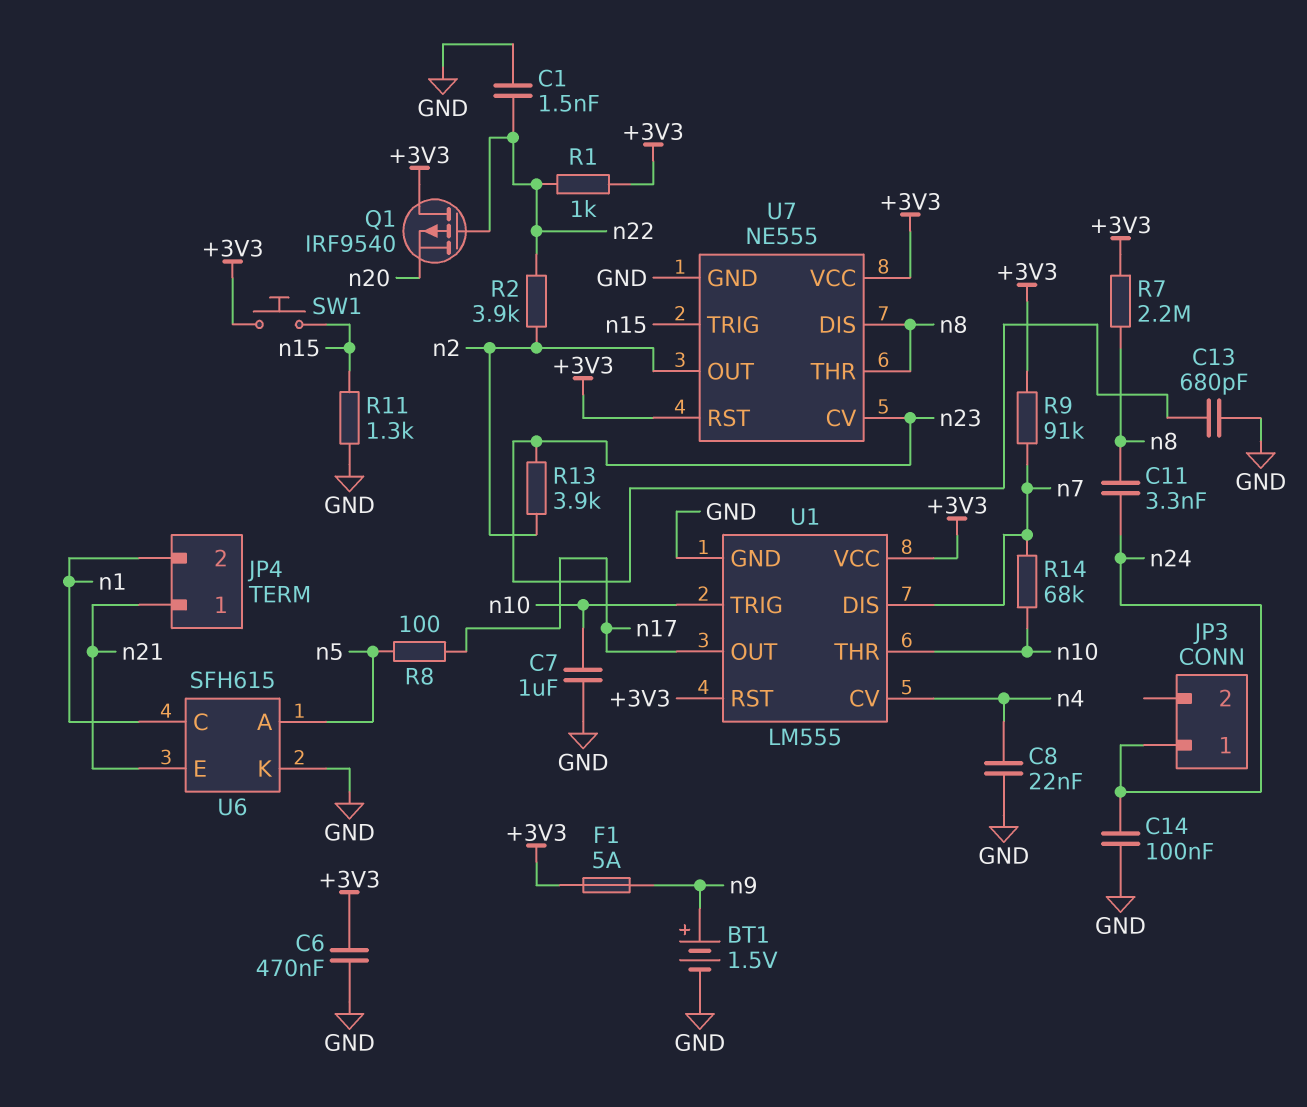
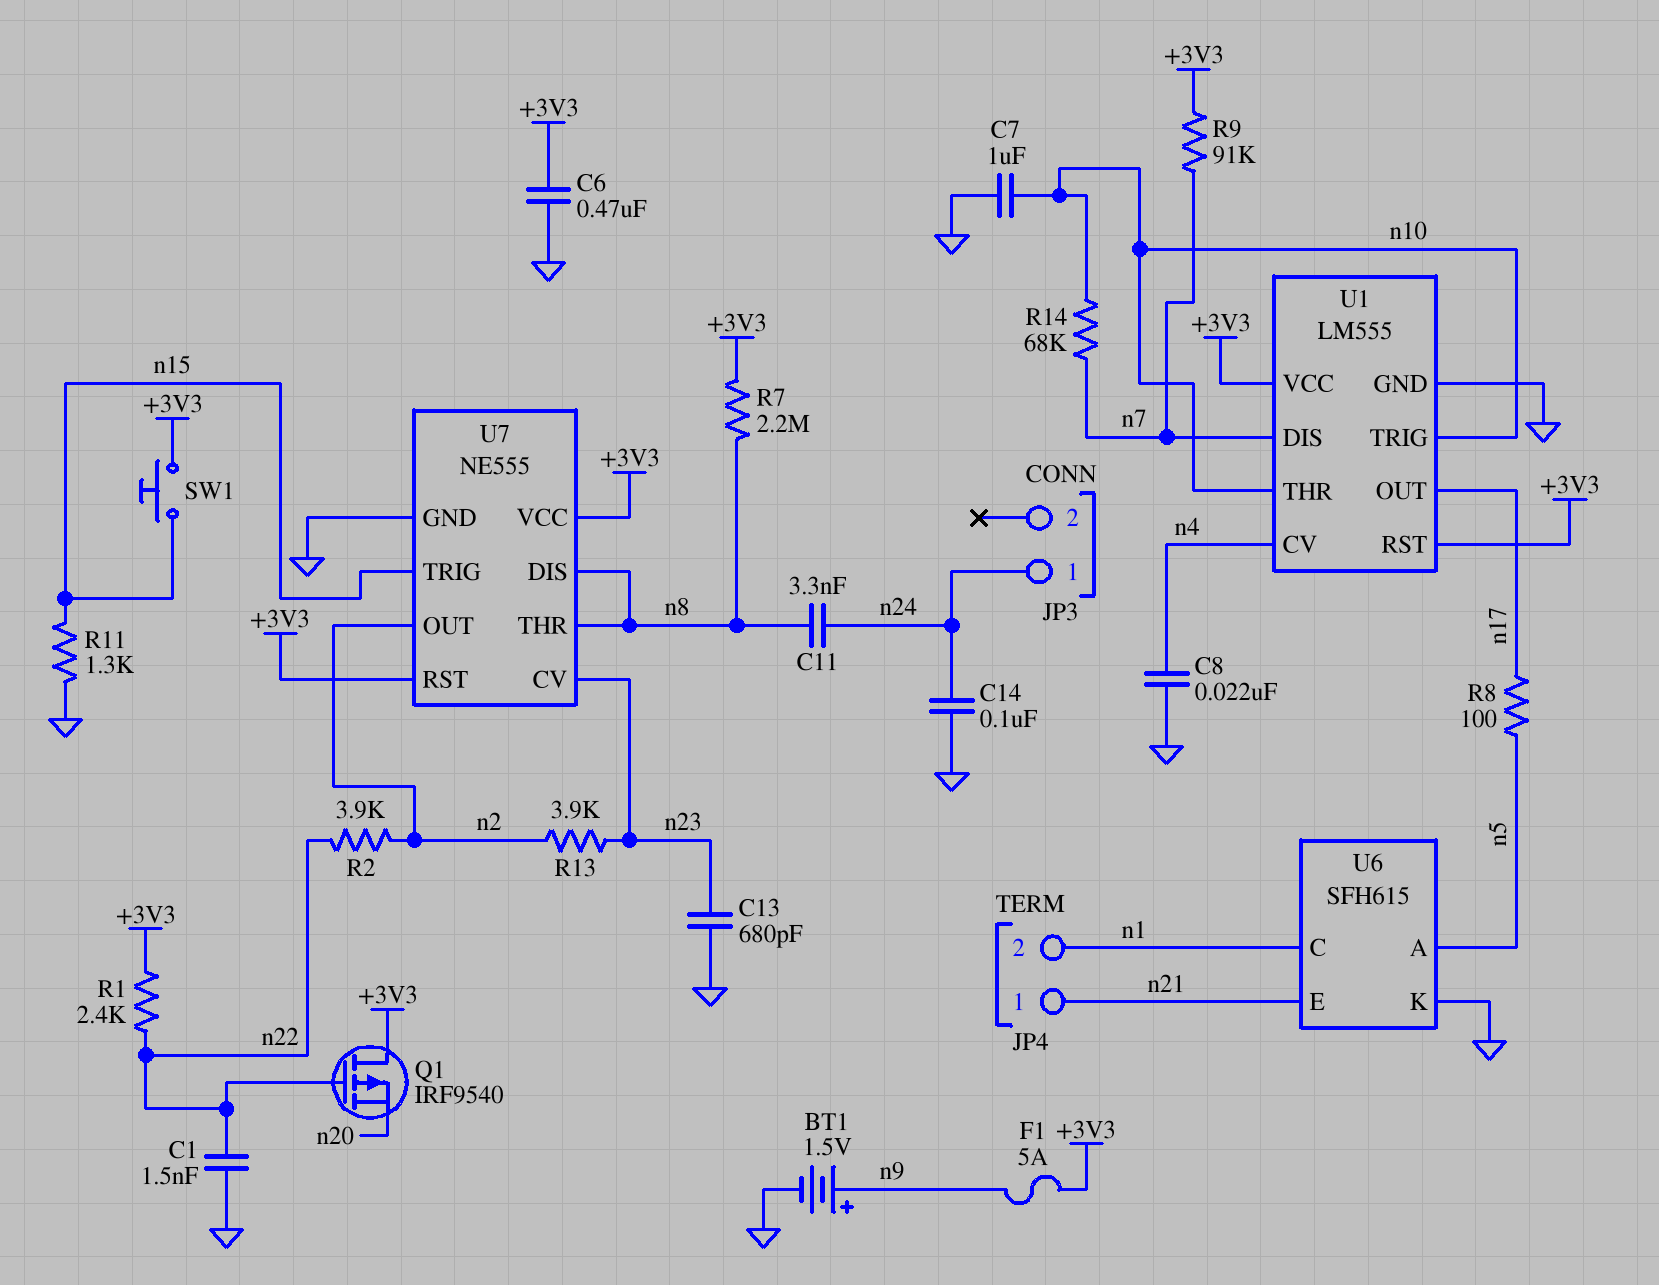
R1: 1k (+3V3, n22) -> 2.4k (+3V3, n22)

